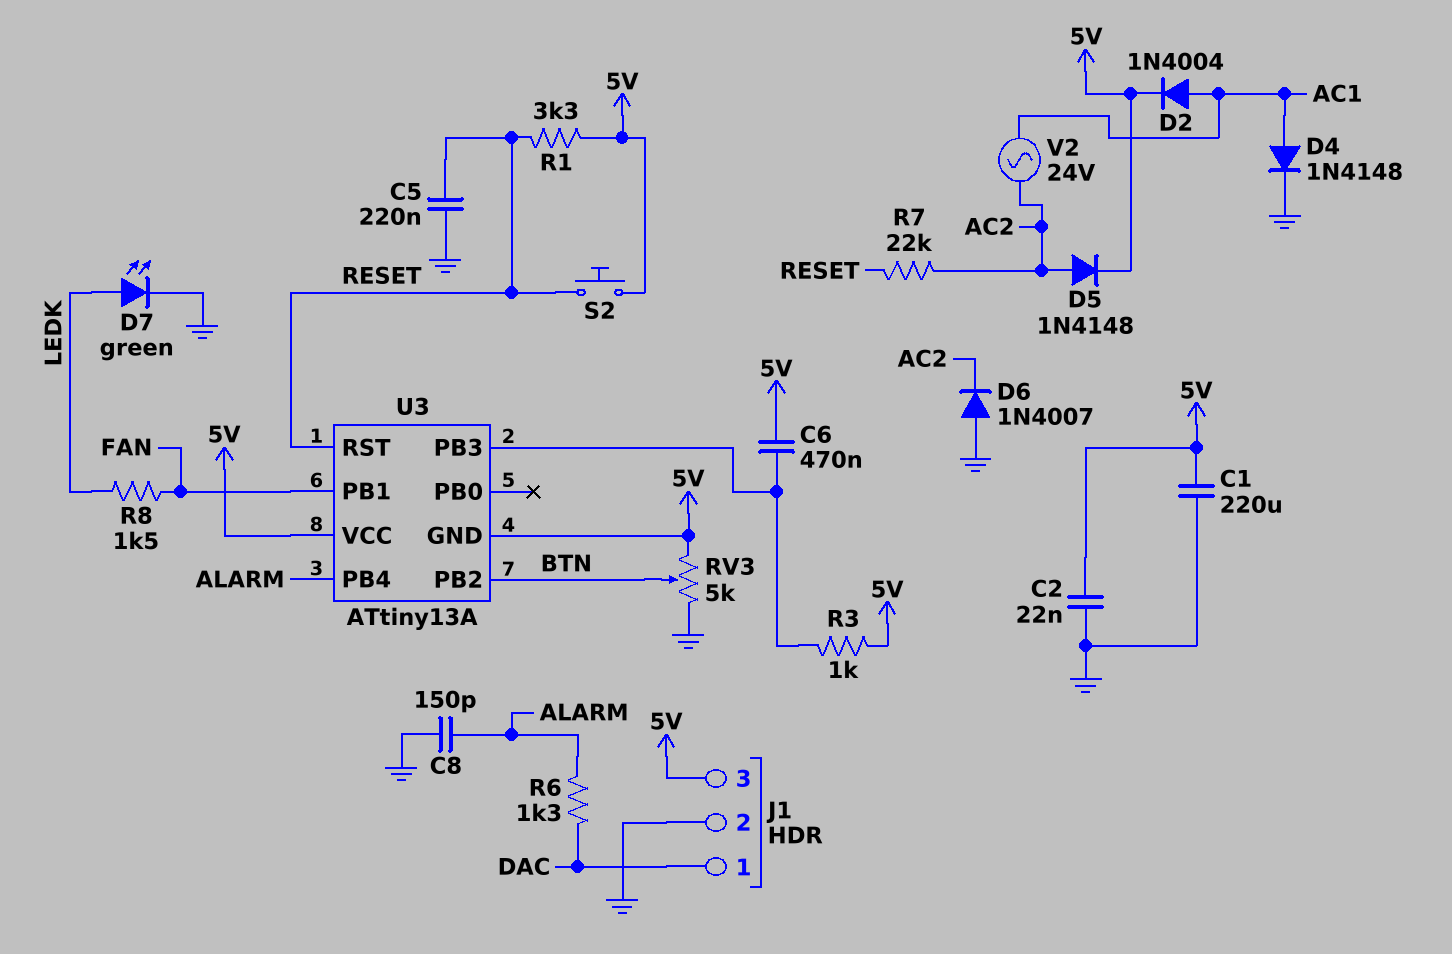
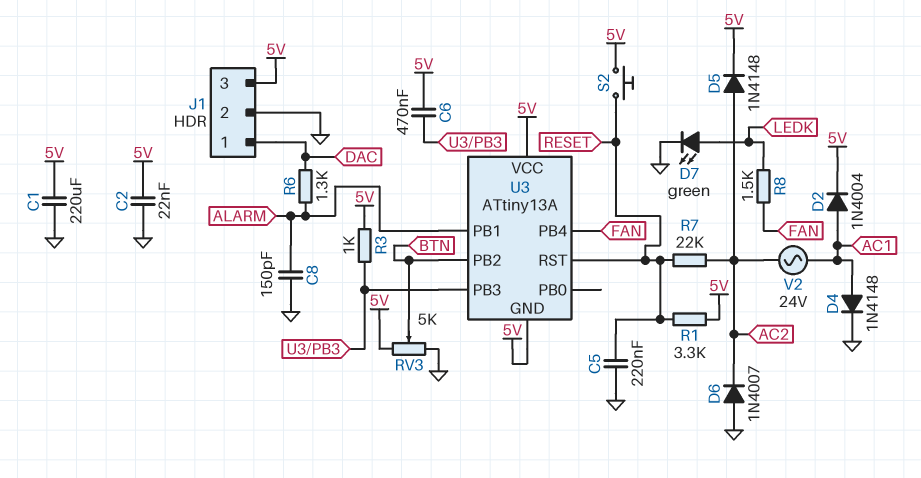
U3 pin PB1: FAN -> ALARM
U3 pin PB4: ALARM -> FAN

